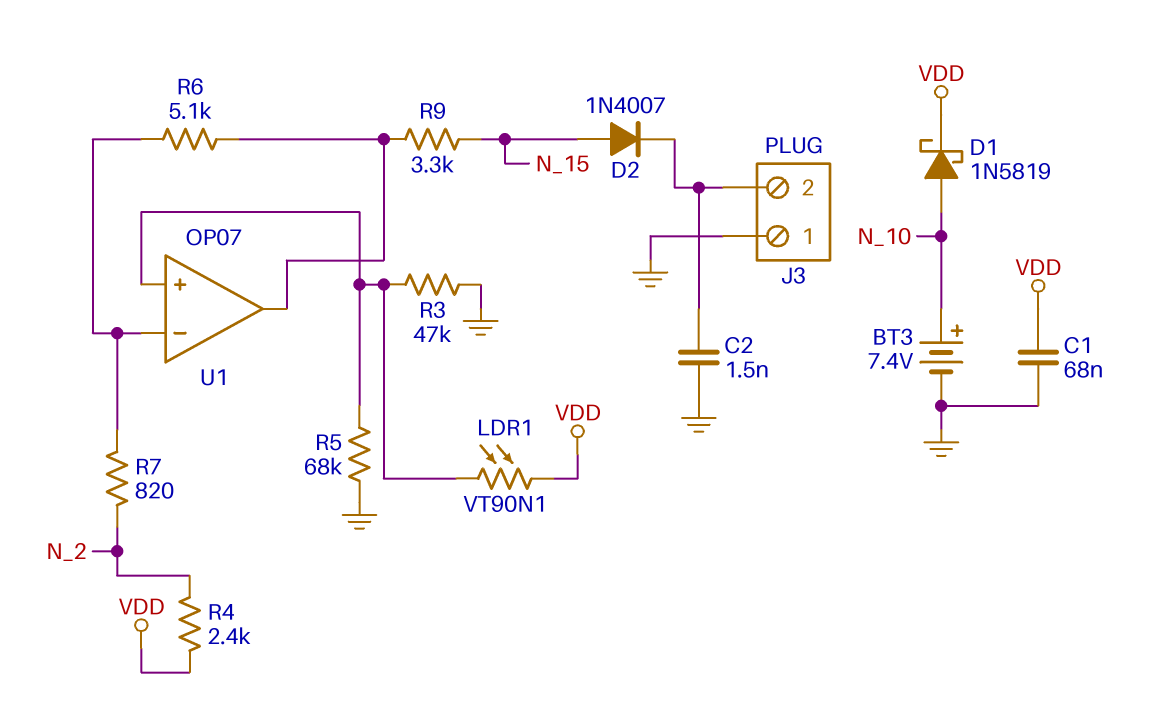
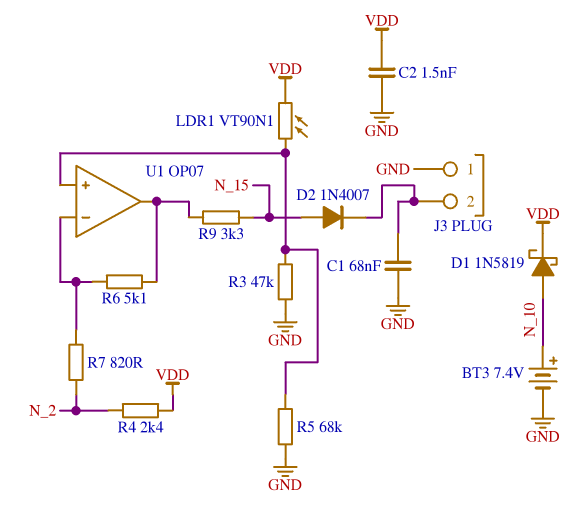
C1: 68nF (GND, VDD) -> 68nF (GND, J3/2)
C2: 1.5nF (GND, J3/2) -> 1.5nF (GND, VDD)

